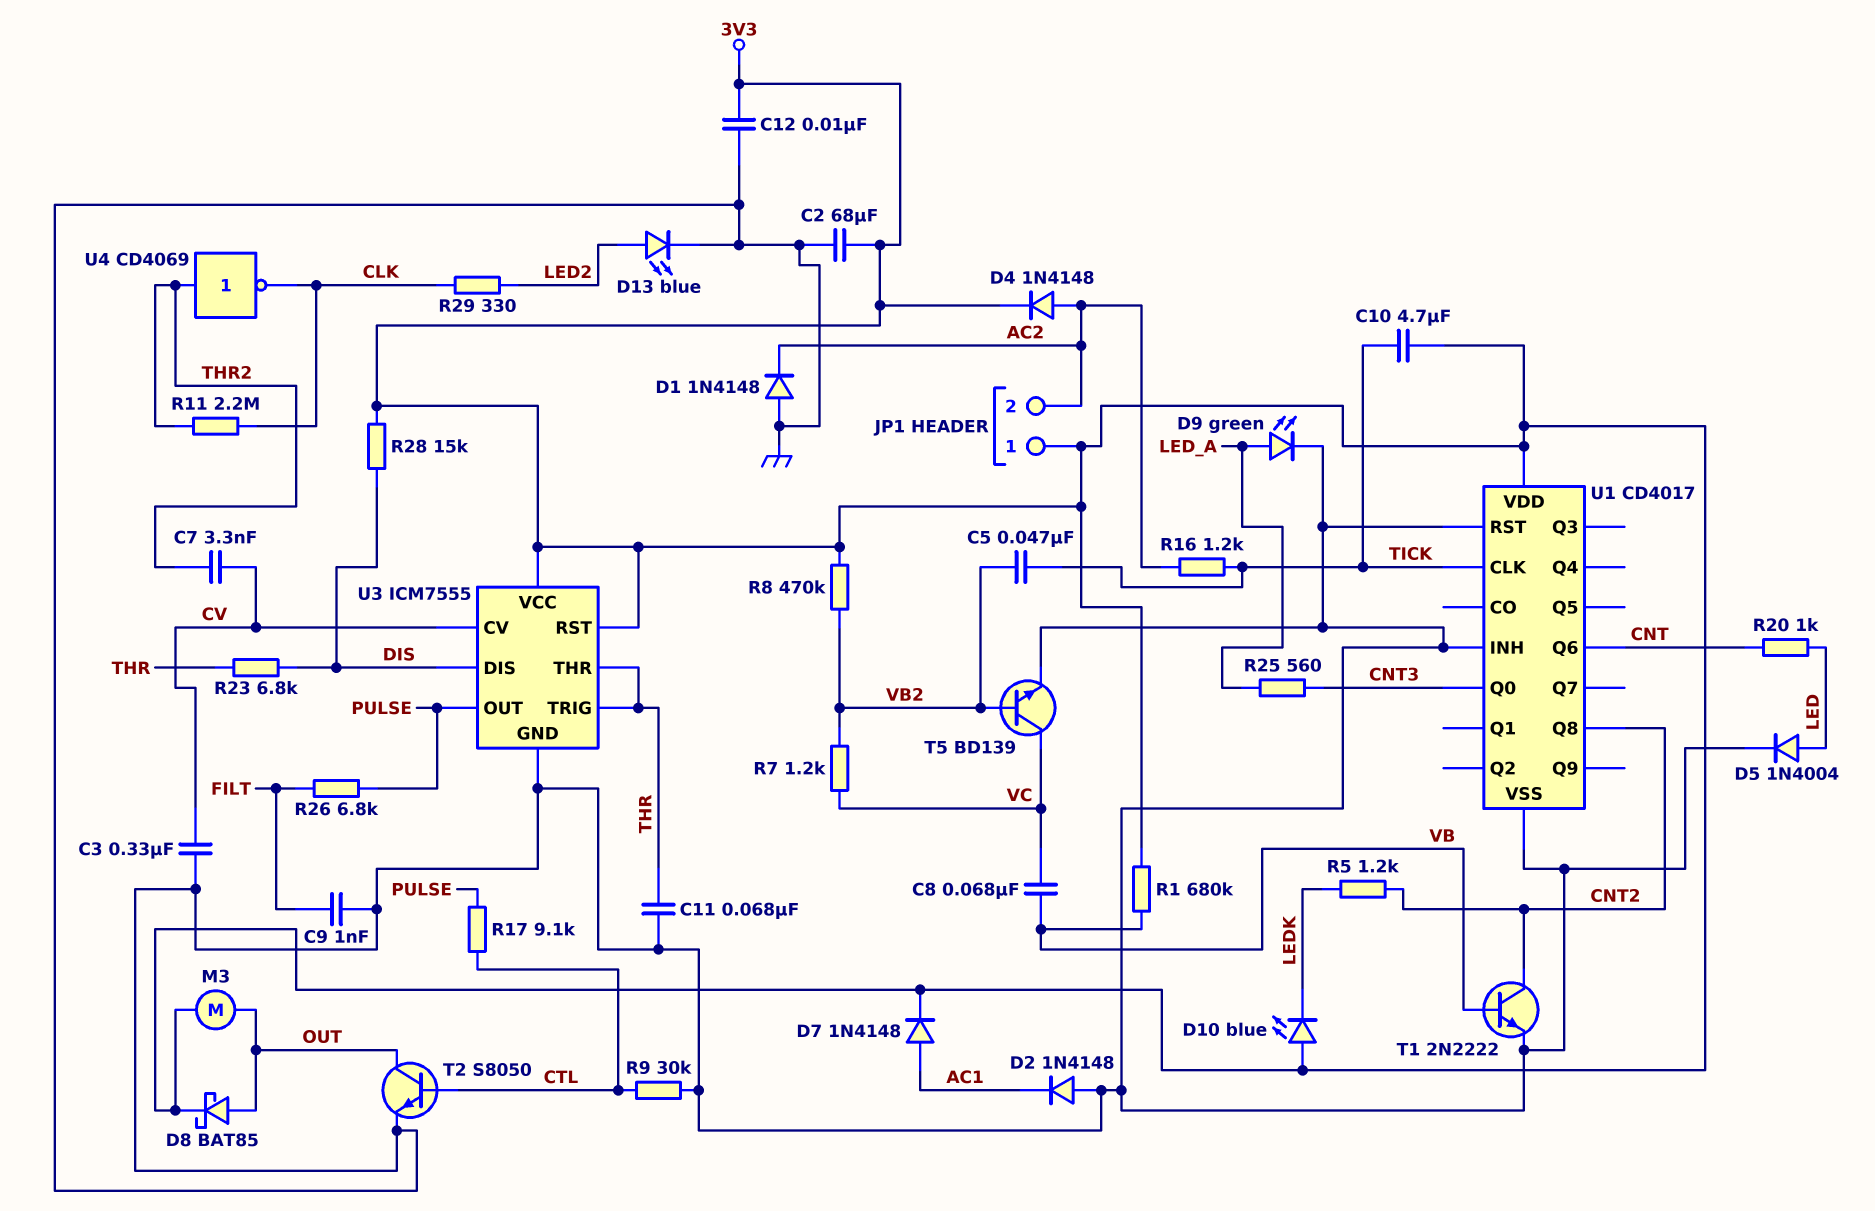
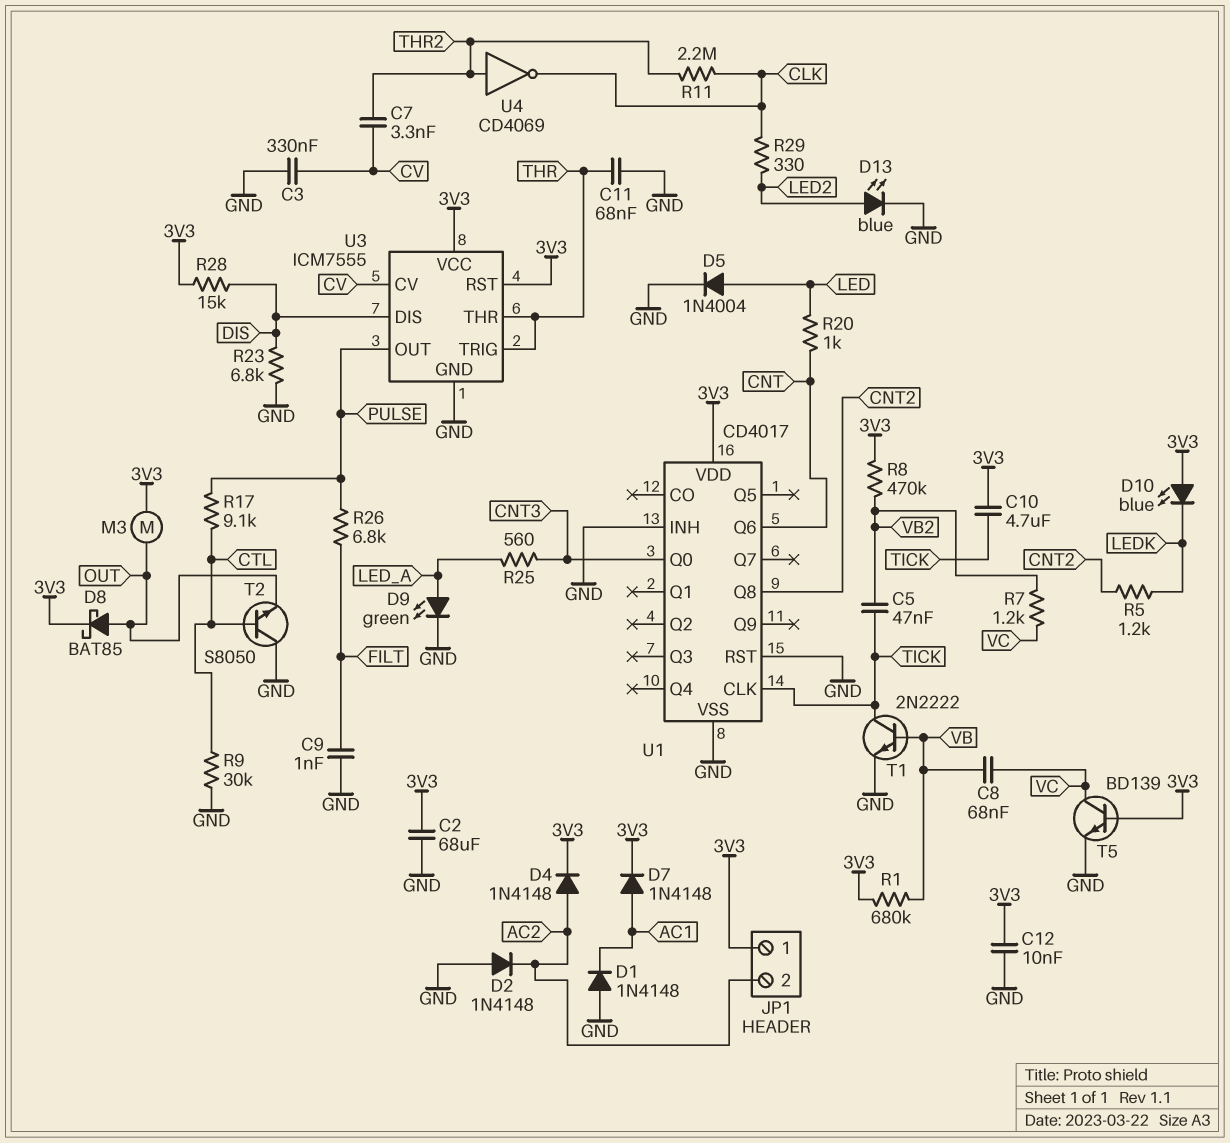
D1: diode 1N4148 (A GND, K AC2) -> diode 1N4148 (A GND, K AC1)
D2: diode 1N4148 (A GND, K AC1) -> diode 1N4148 (A GND, K AC2)
R16: 1.2k (AC2, TICK) -> none
R23: 6.8k (DIS, THR) -> 6.8k (DIS, GND)
T1: NPN 2N2222 (B VB, C CNT2, E GND) -> NPN 2N2222 (B VB, C TICK, E GND)
T2: NPN S8050 (B CTL, C OUT, E GND) -> NPN S8050 (B CTL, C GND, E OUT)
T5: NPN BD139 (B VB2, C VC, E GND) -> NPN BD139 (B 3V3, C VC, E GND)

